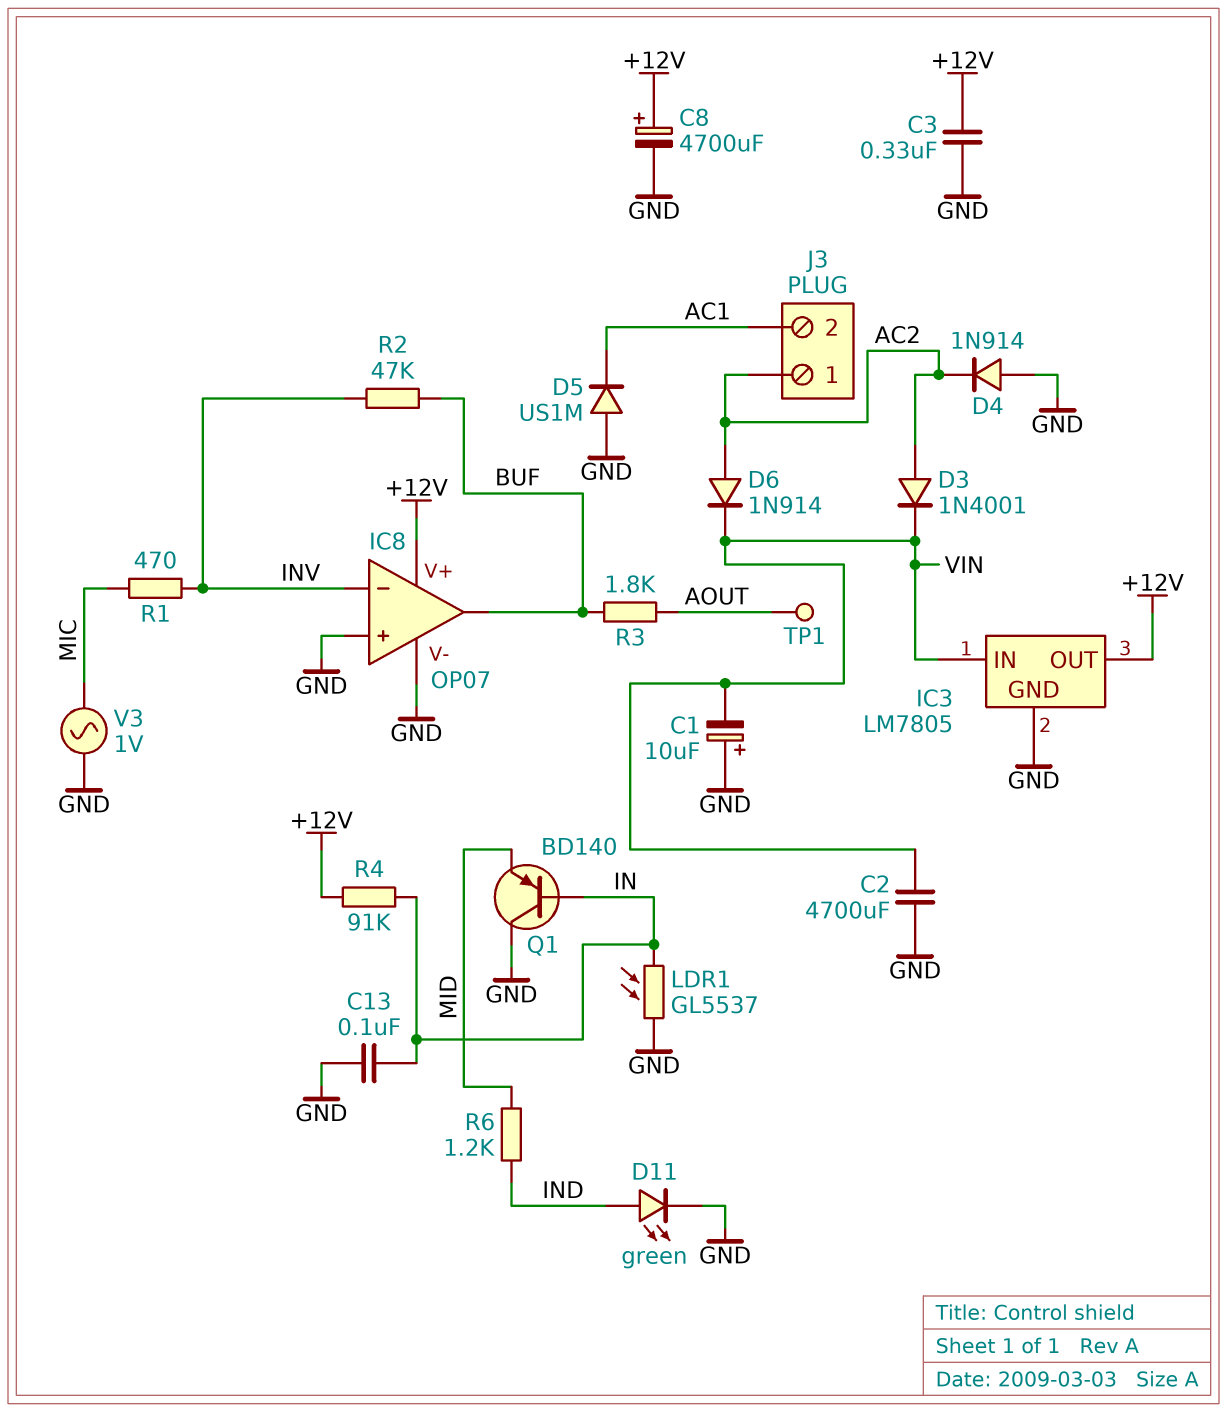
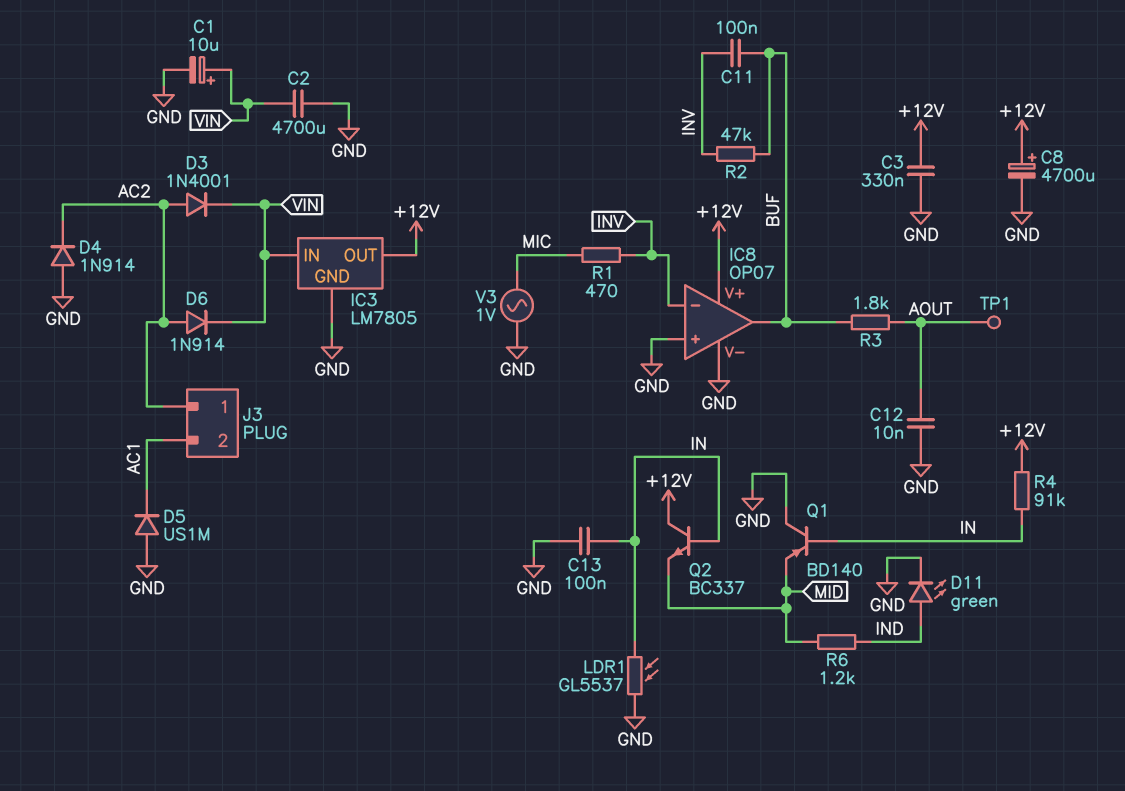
C1: 10uF (plus GND, minus VIN) -> 10uF (plus VIN, minus GND)
C11: none -> 100nF (BUF, INV)
C12: none -> 10nF (AOUT, GND)
Q2: none -> NPN BC337 (B IN, C +12V, E MID)

